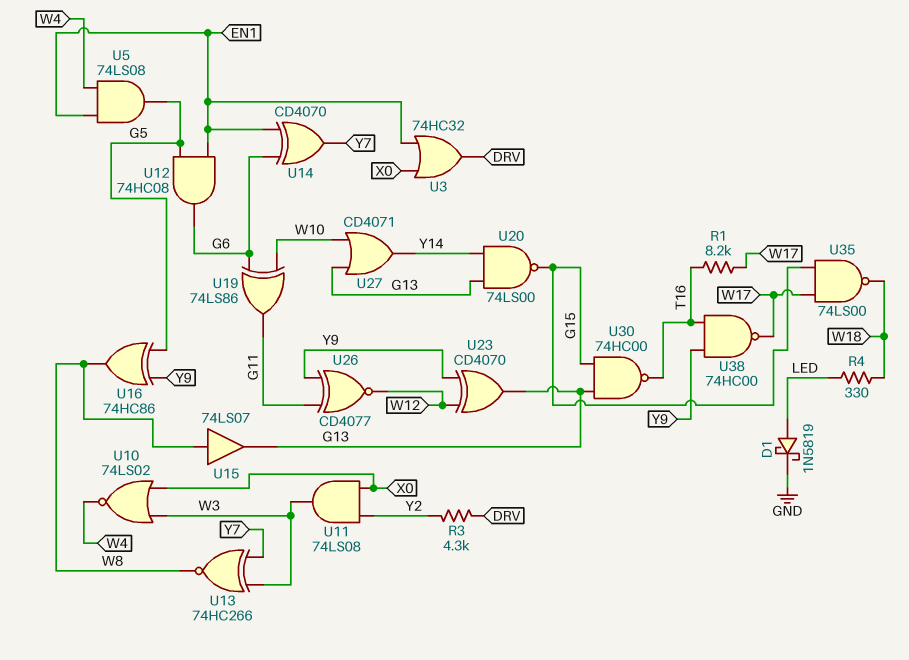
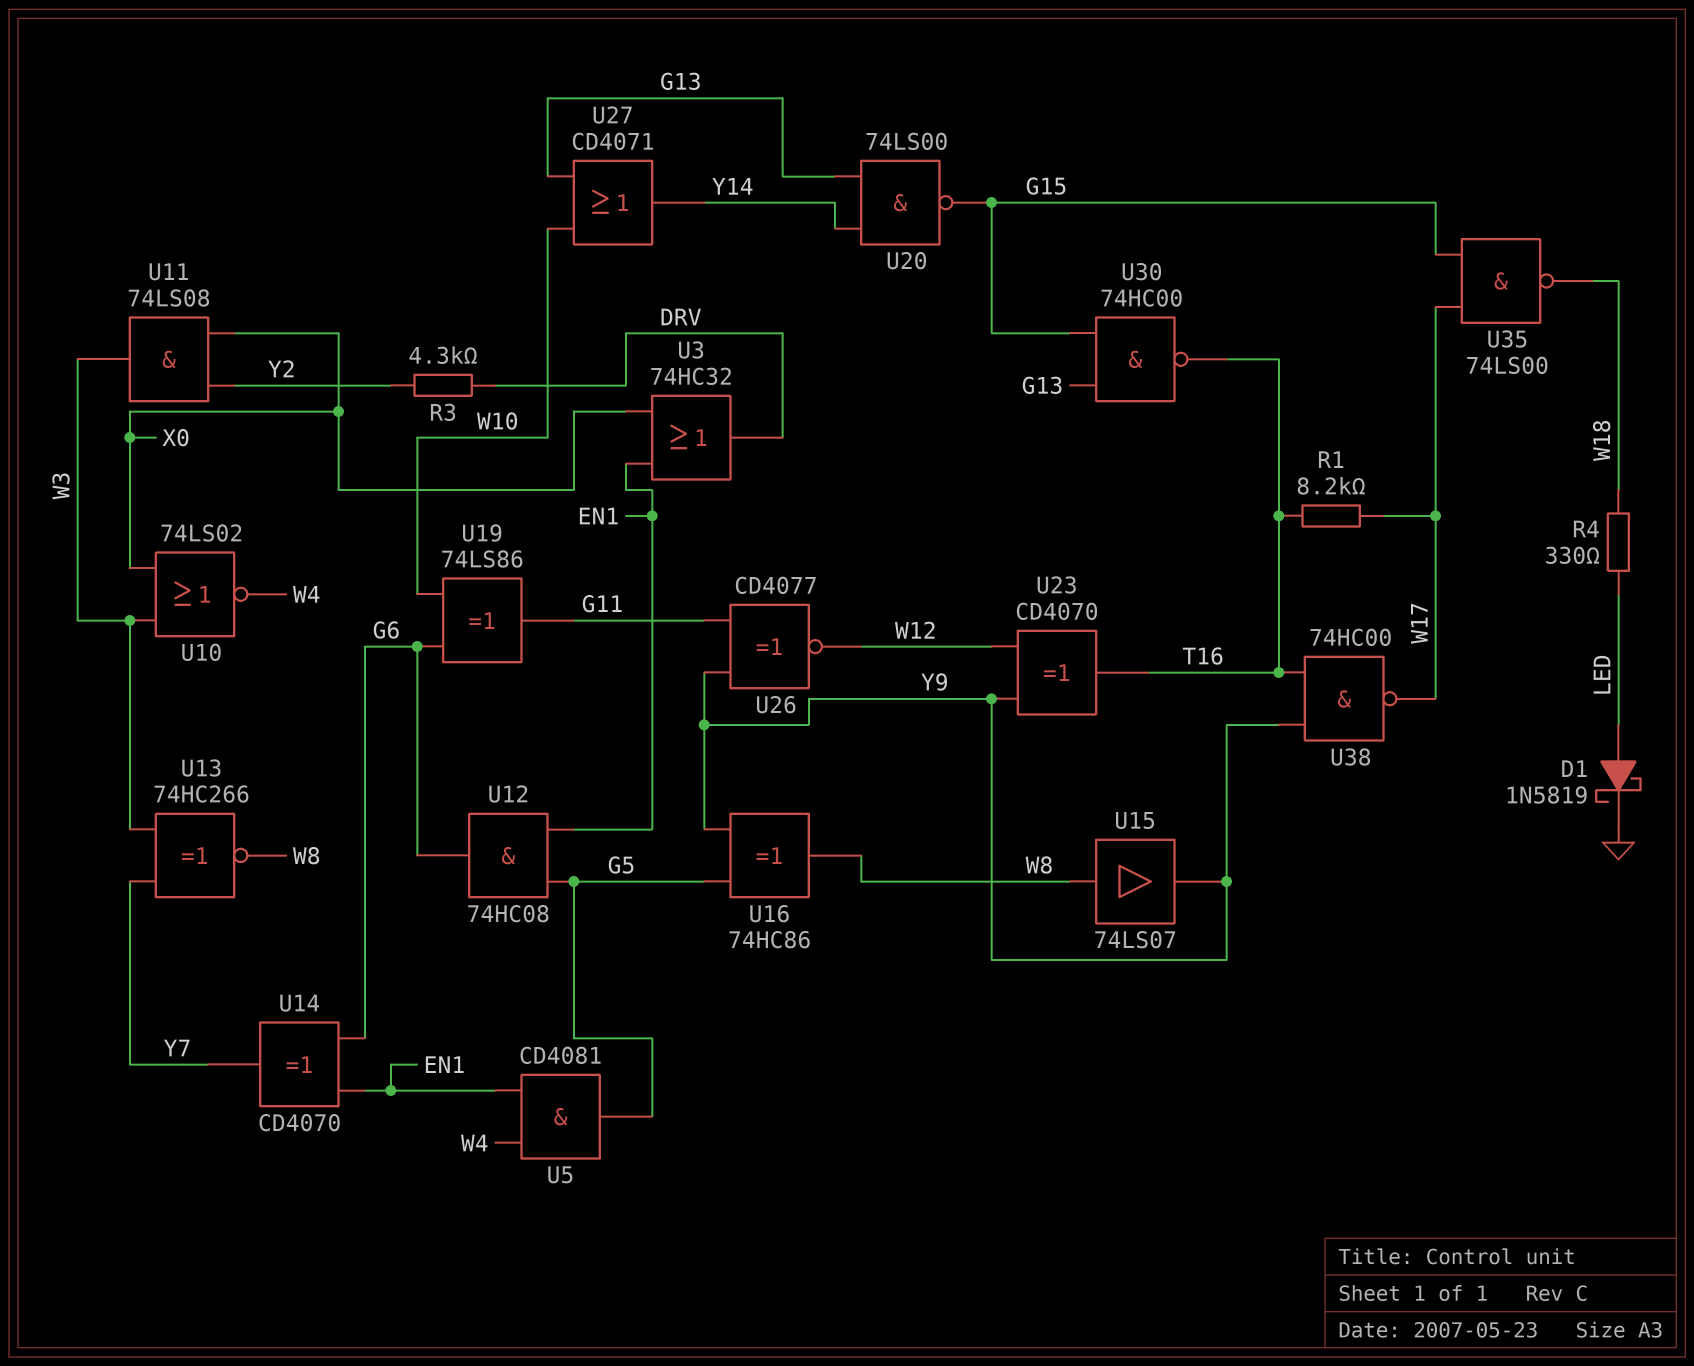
U5: AND 74LS08 (in EN1, in W4, out G5) -> AND CD4081 (in EN1, in W4, out G5)
U15: buffer 74LS07 (in W8, out G13) -> buffer 74LS07 (in W8, out Y9)
U23: XOR CD4070 (in W12, in Y9, out G13) -> XOR CD4070 (in W12, in Y9, out T16)

